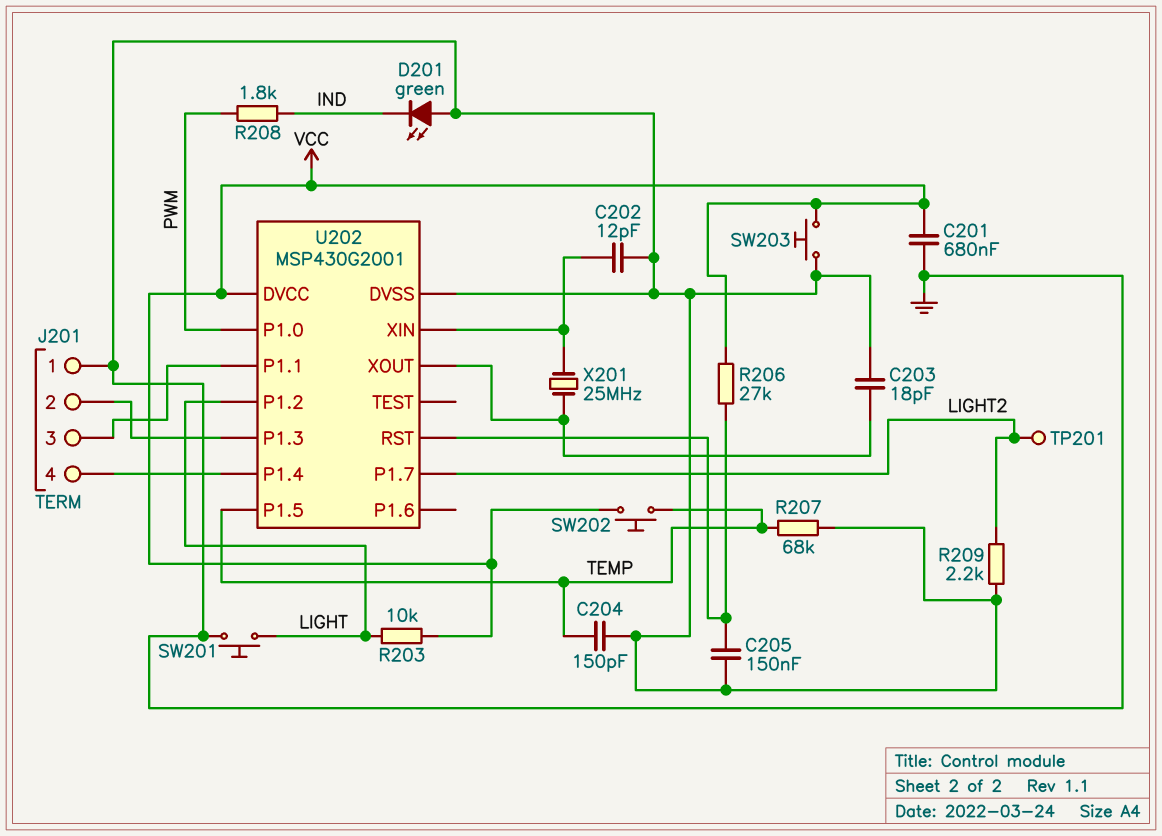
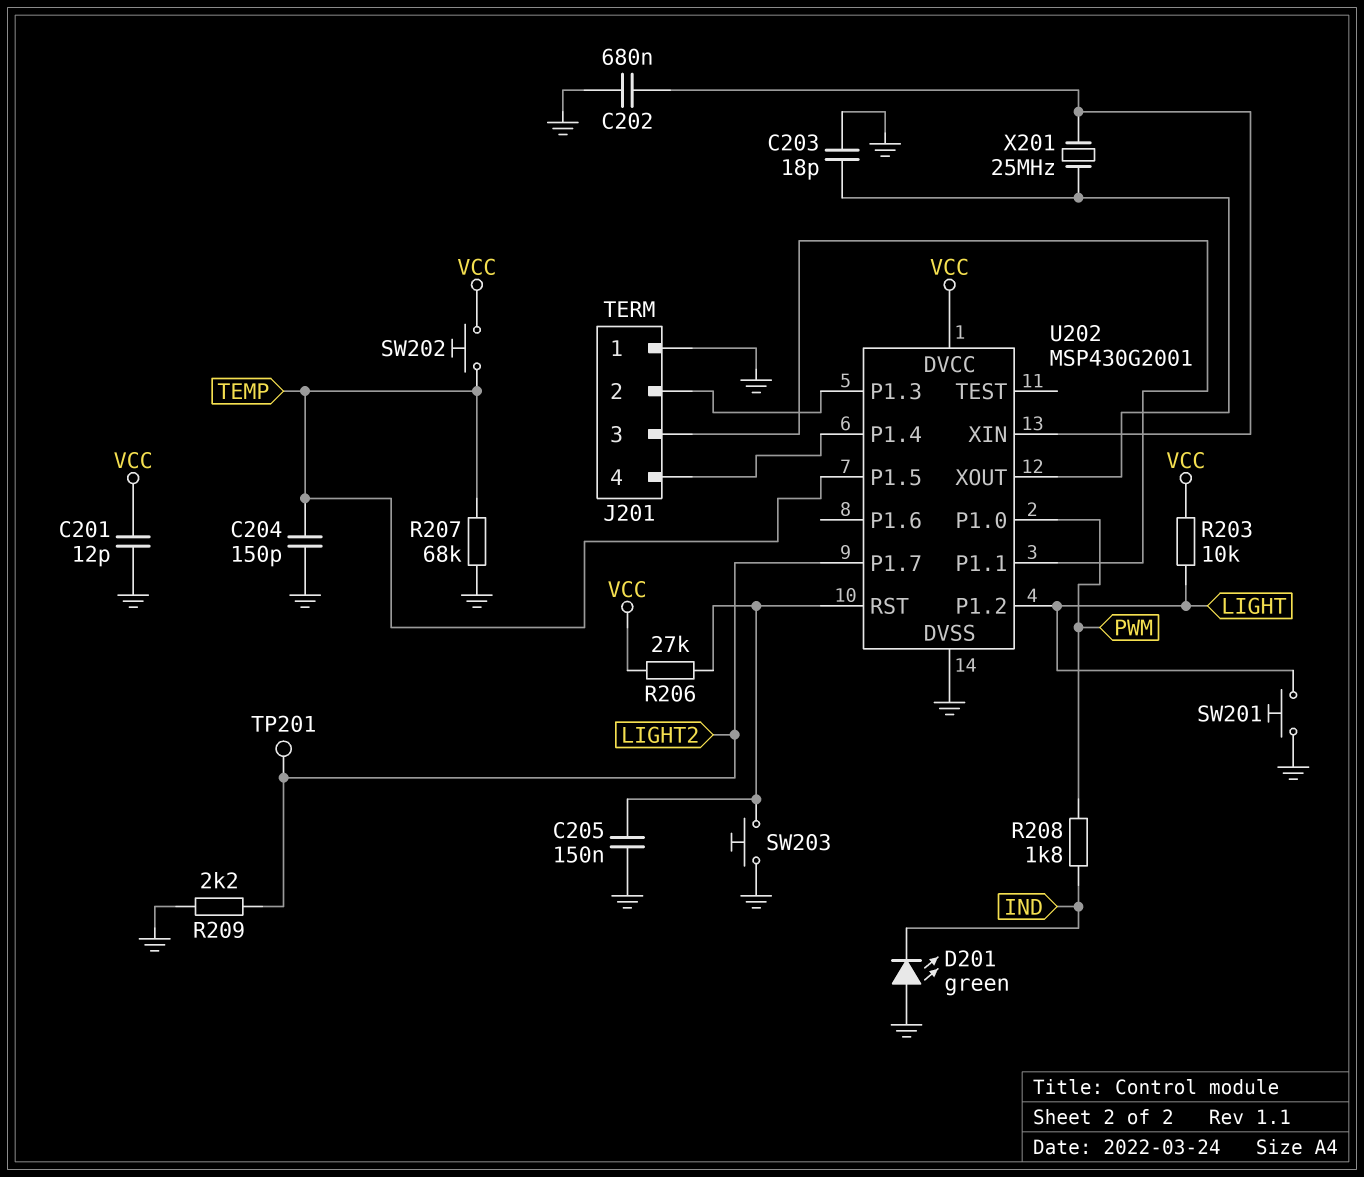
C201: 680nF (GND, VCC) -> 12pF (GND, VCC)
C202: 12pF (GND, U202/XIN) -> 680nF (GND, U202/XIN)
SW203: button (GND, VCC) -> button (GND, U202/RST)

